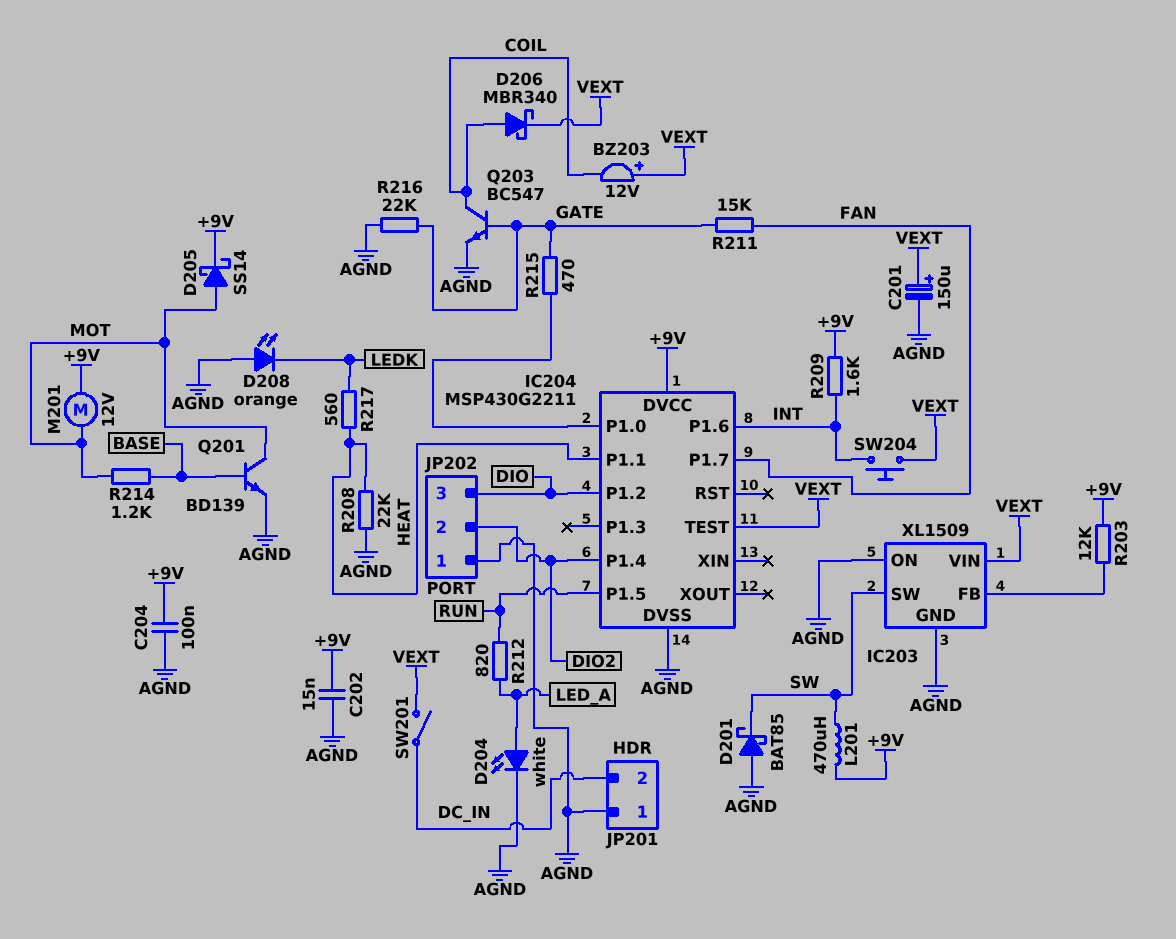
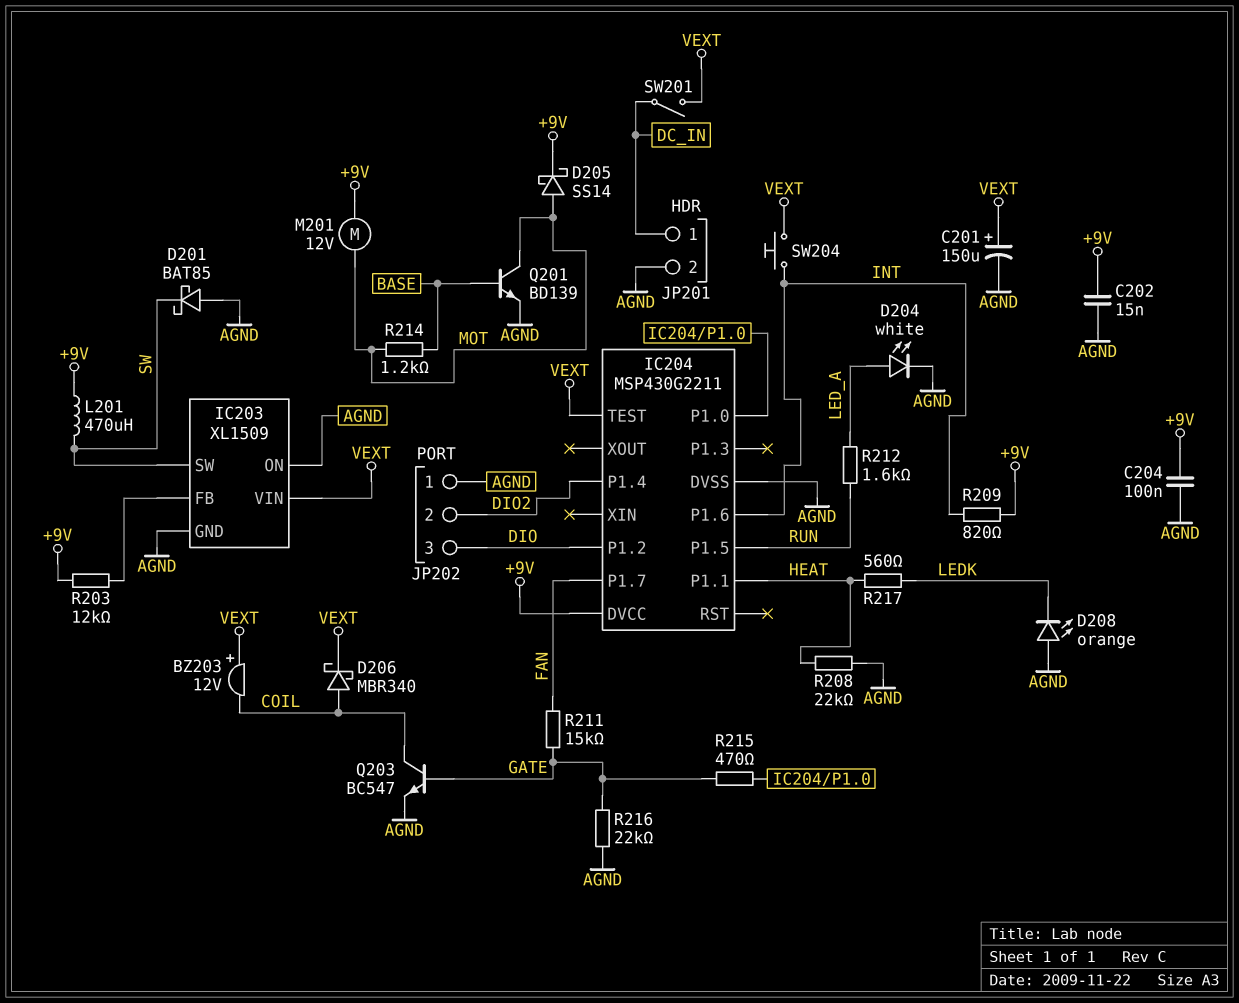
JP201 pin 1: AGND -> DC_IN
JP201 pin 2: DC_IN -> AGND
R209: 1.6k (+9V, INT) -> 820 (+9V, INT)
R212: 820 (LED_A, RUN) -> 1.6k (LED_A, RUN)

